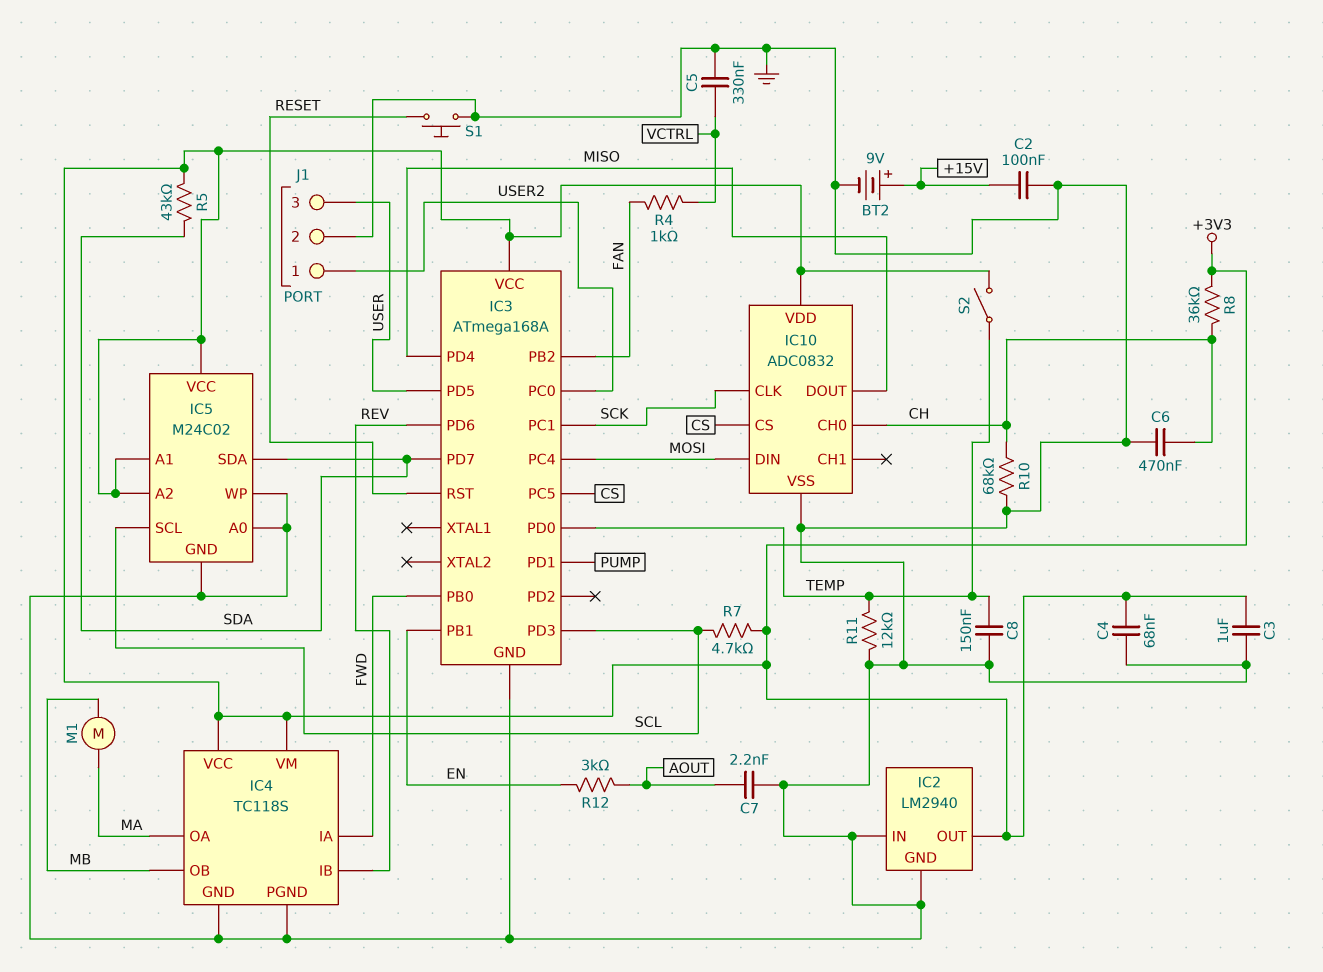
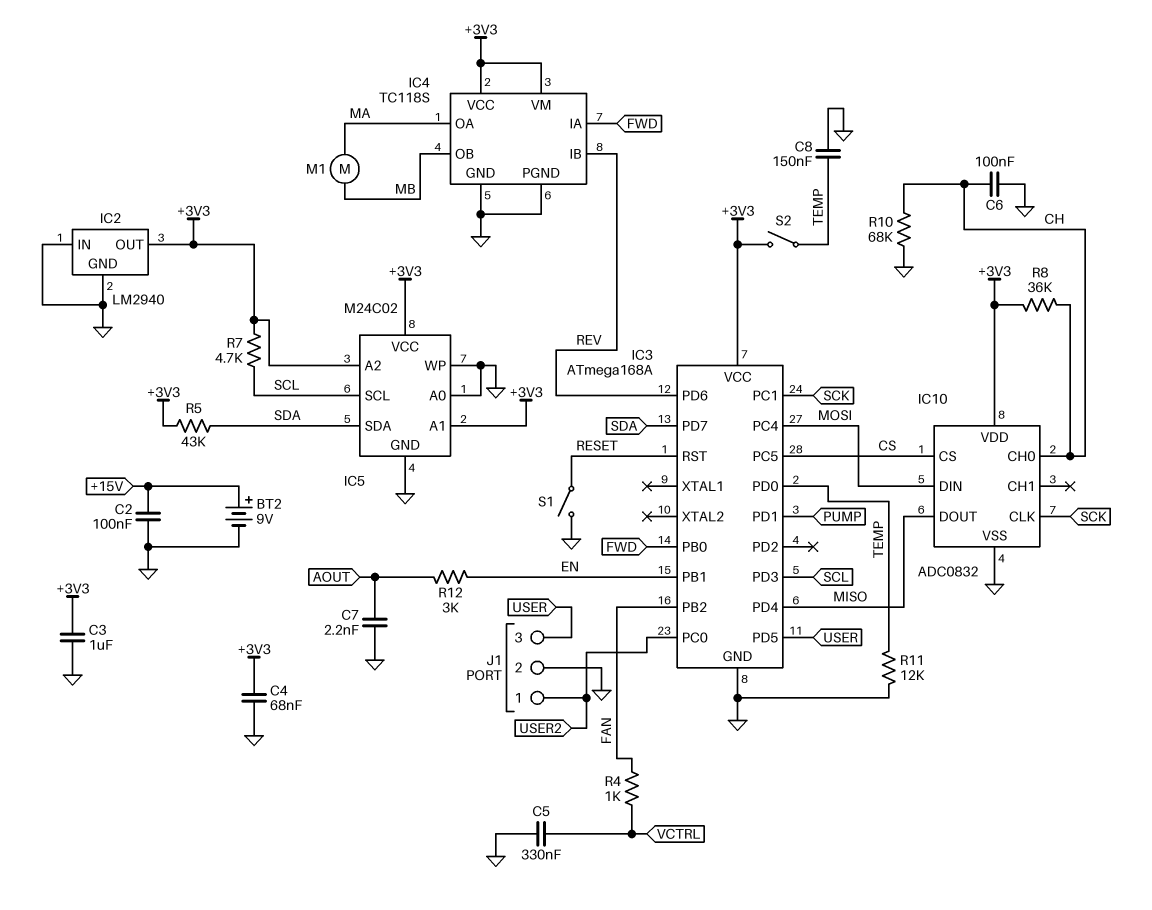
C6: 470nF (CH, GND) -> 100nF (CH, GND)
S1: button (GND, RESET) -> switch (GND, RESET)

